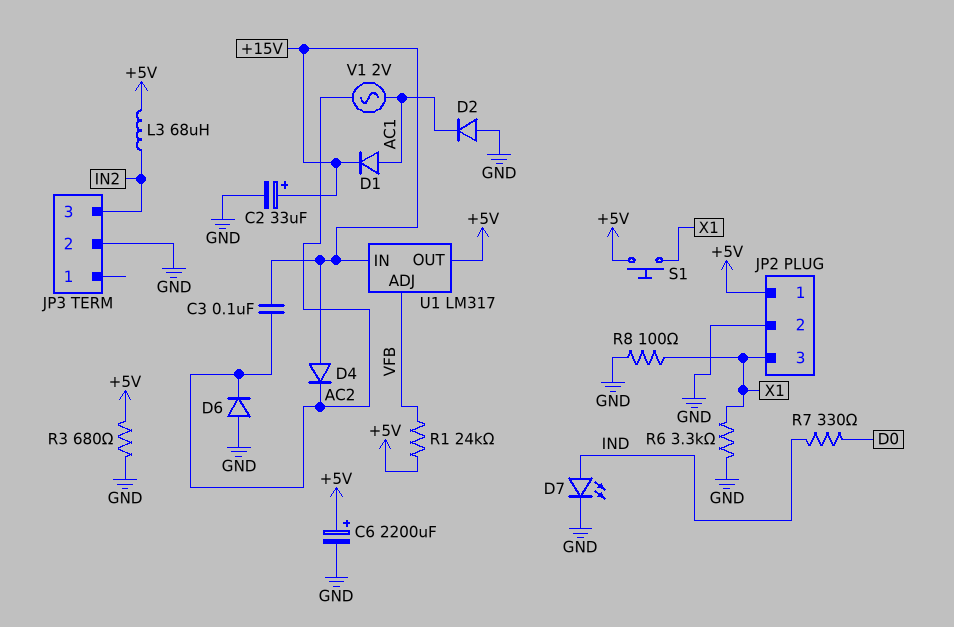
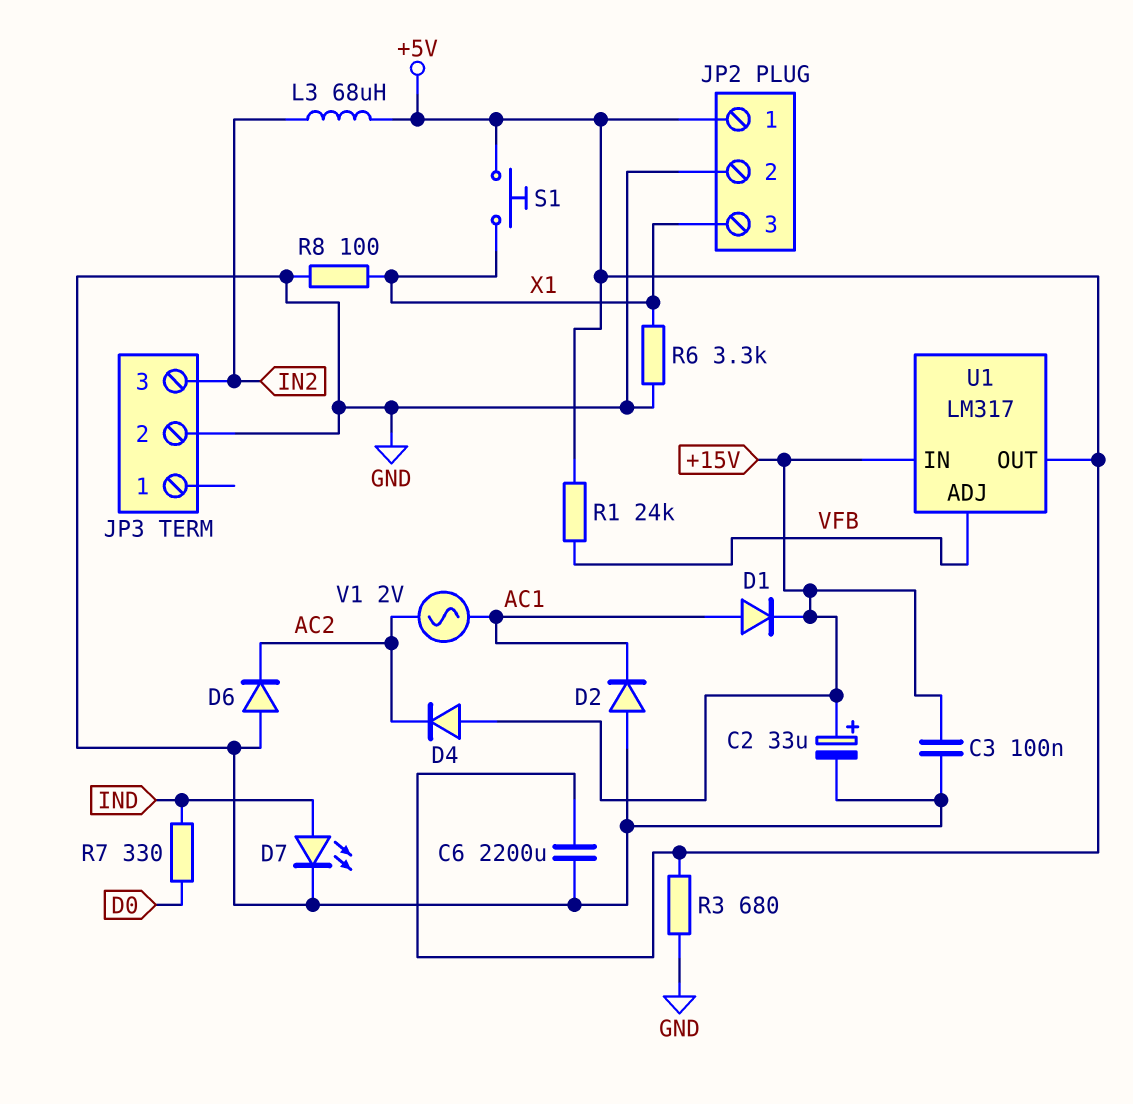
C3: 100nF (+15V, AC2) -> 100nF (+15V, GND)
C6: 2200uF (plus +5V, minus GND) -> 2200uF (+5V, GND)

